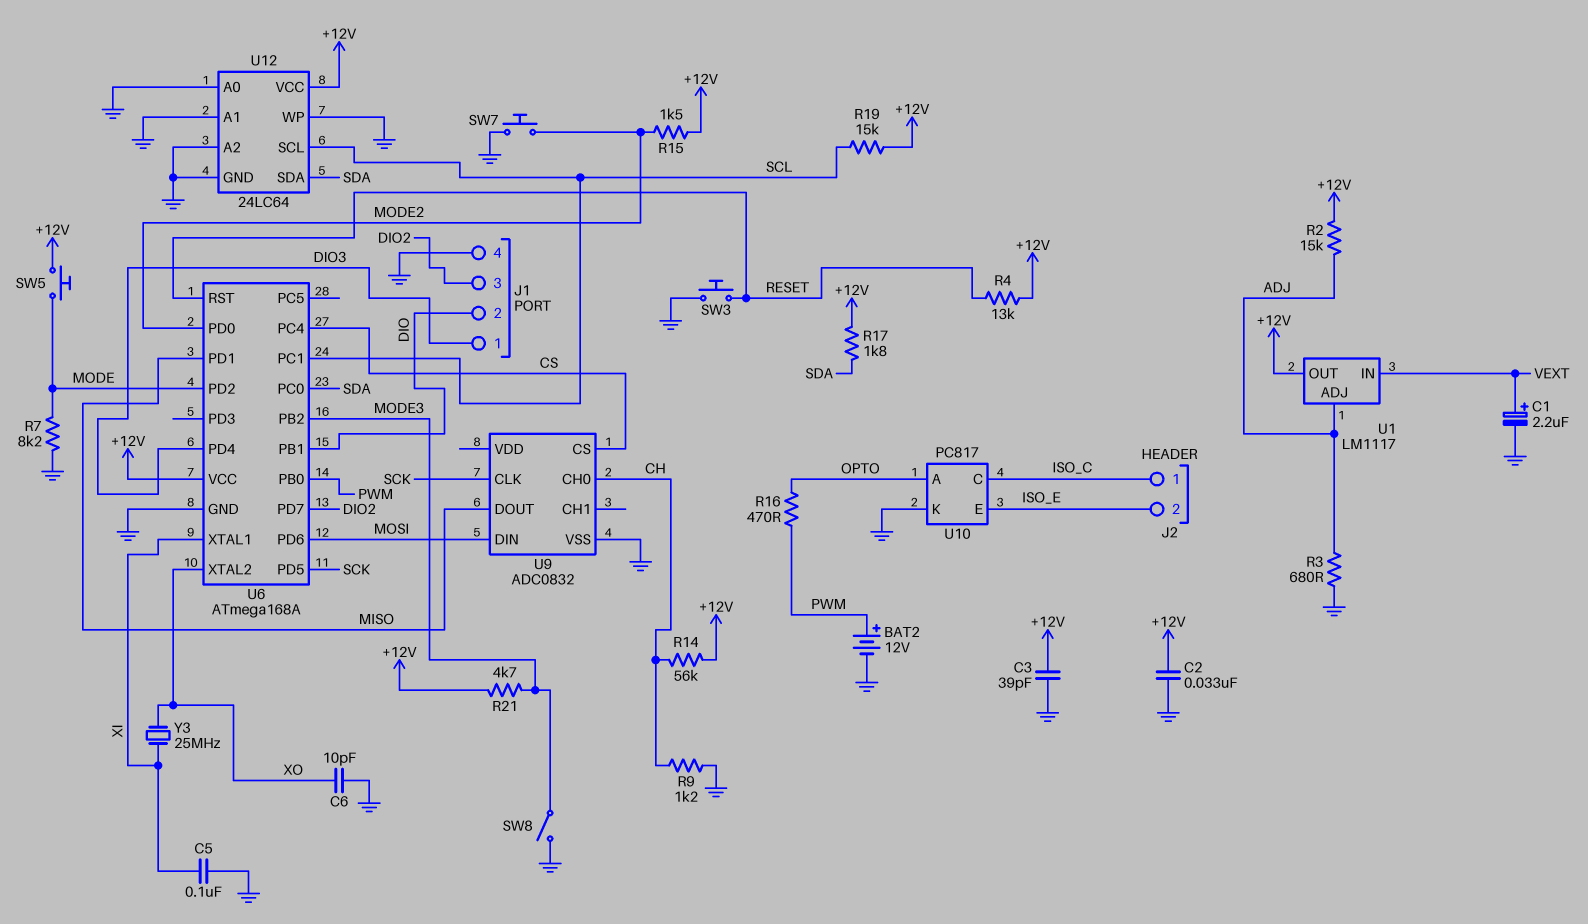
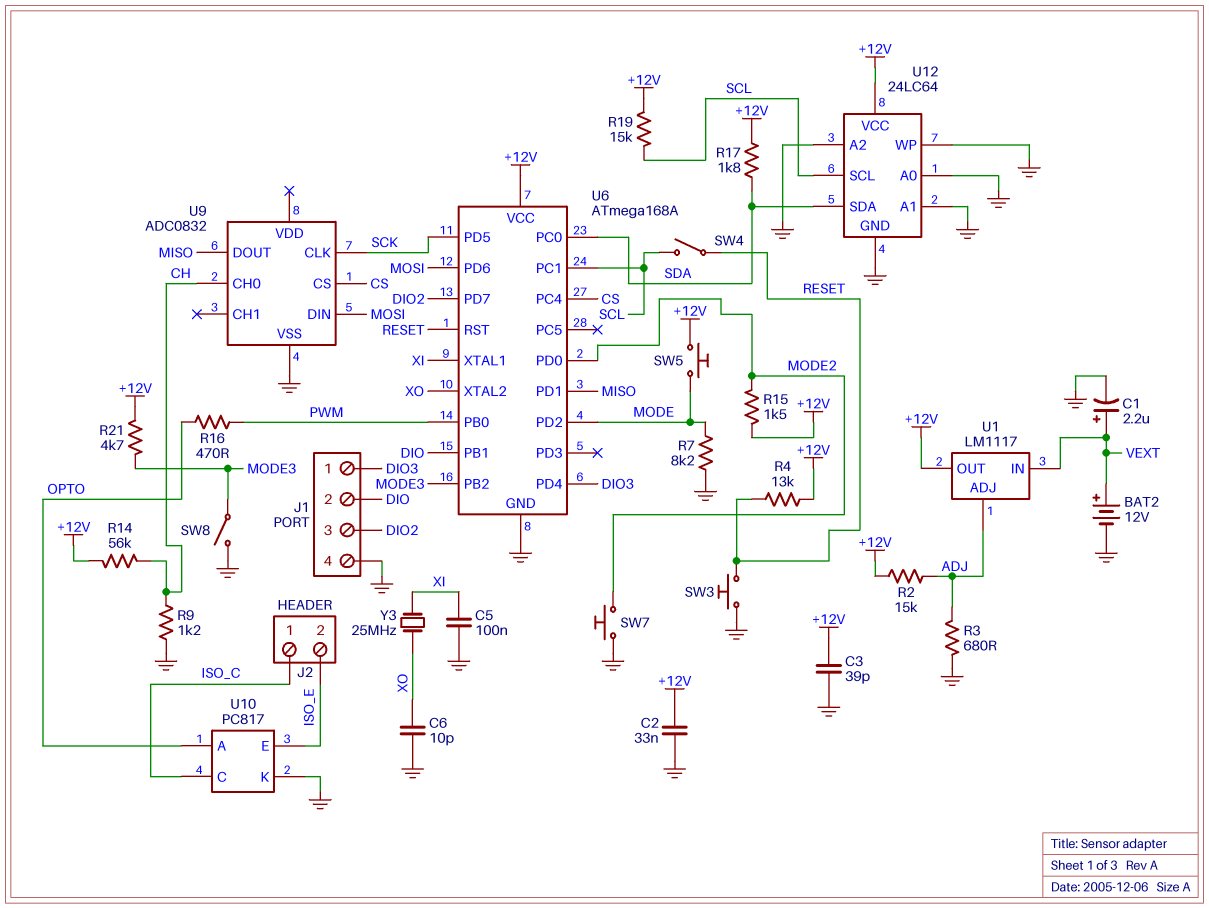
BAT2: 12V (plus PWM, minus GND) -> 12V (plus VEXT, minus GND)
SW4: none -> switch (RESET, SCL)

